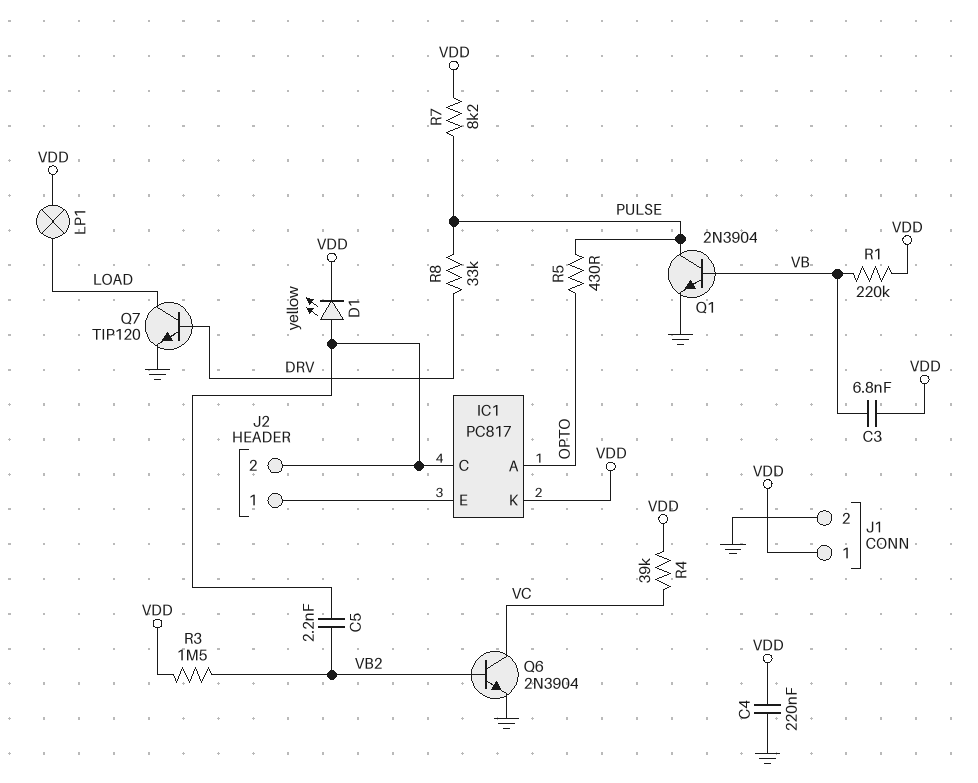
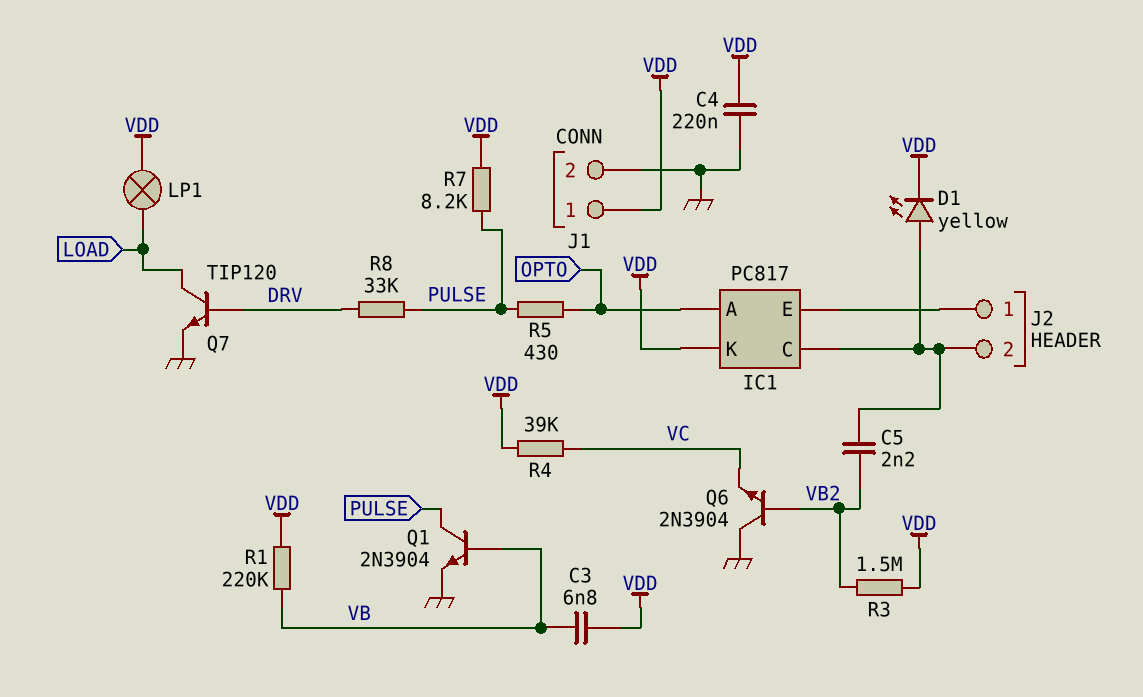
Q6: NPN 2N3904 (B VB2, C VC, E GND) -> NPN 2N3904 (B VB2, C GND, E VC)

